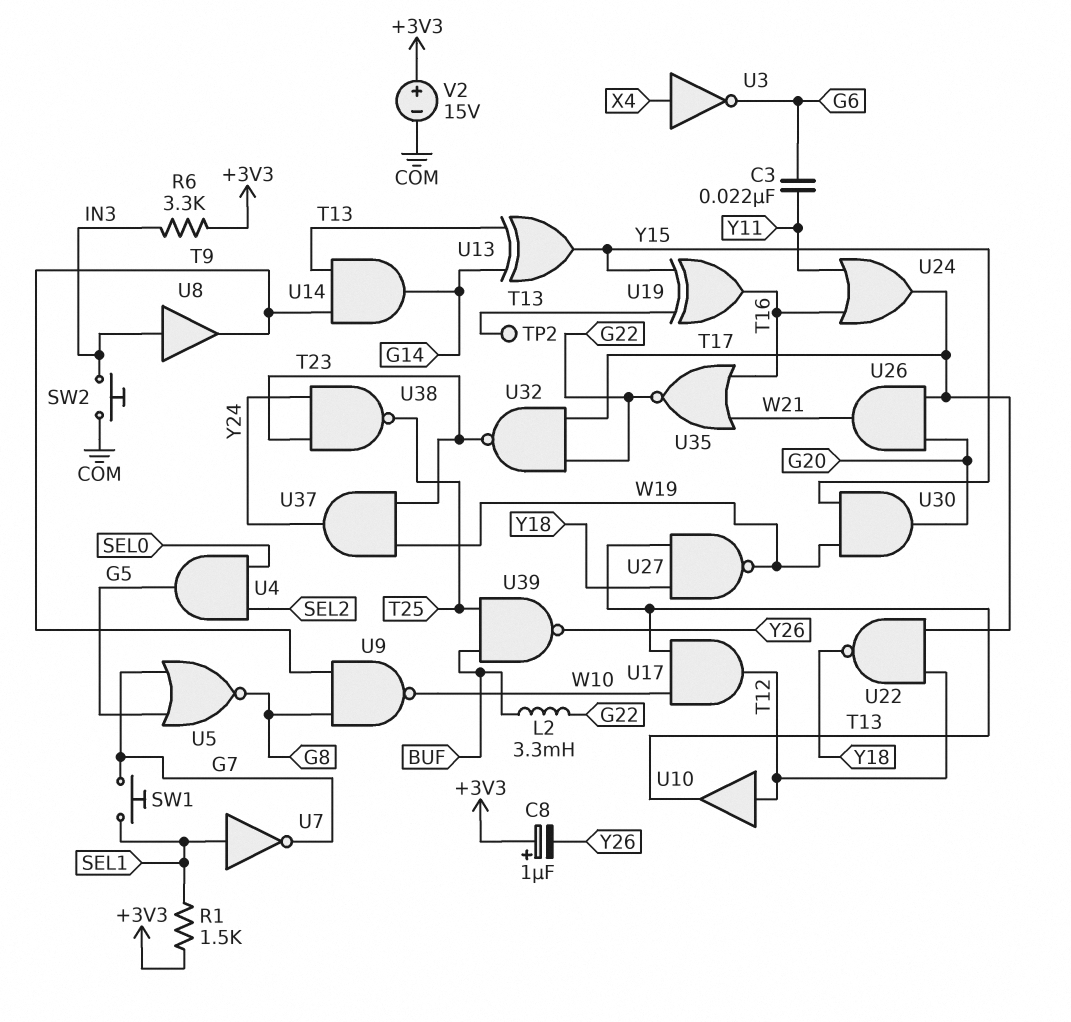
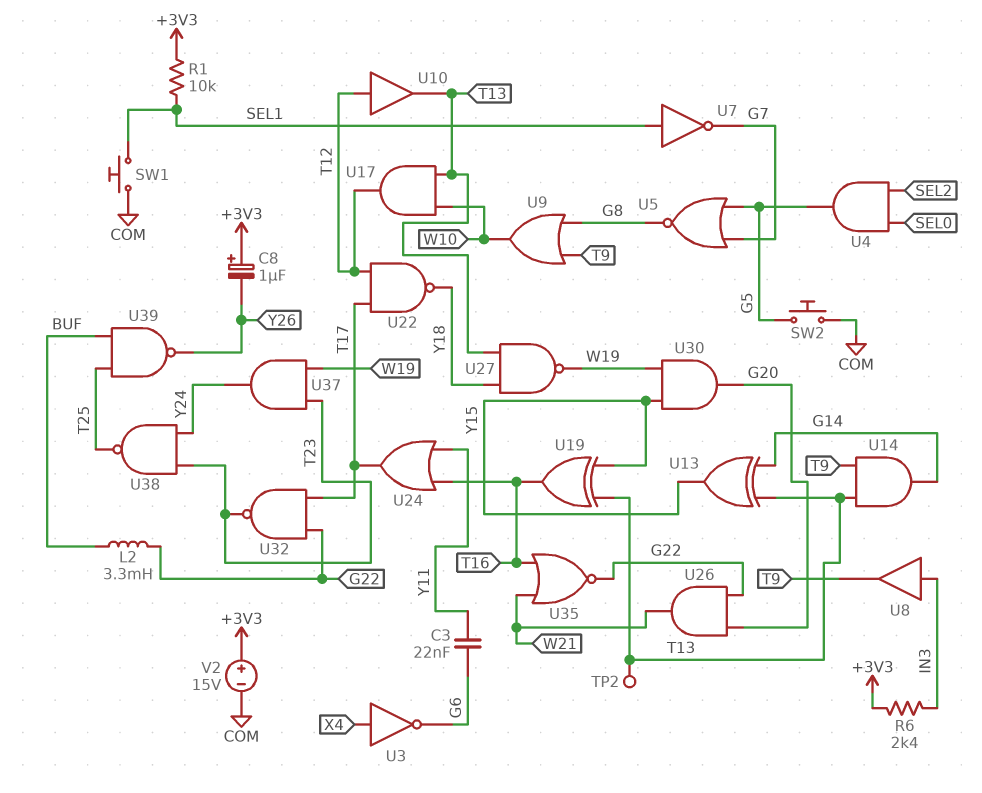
R1: 1.5k (+3V3, SEL1) -> 10k (+3V3, SEL1)
R6: 3.3k (+3V3, IN3) -> 2.4k (+3V3, IN3)
SW1: button (G7, SEL1) -> button (COM, SEL1)
SW2: button (COM, IN3) -> button (COM, G5)
U9: NAND (in G8, in T9, out W10) -> OR (in G8, in T9, out W10)
U26: AND (in G20, in T17, out W21) -> AND (in G20, in G22, out W21)

